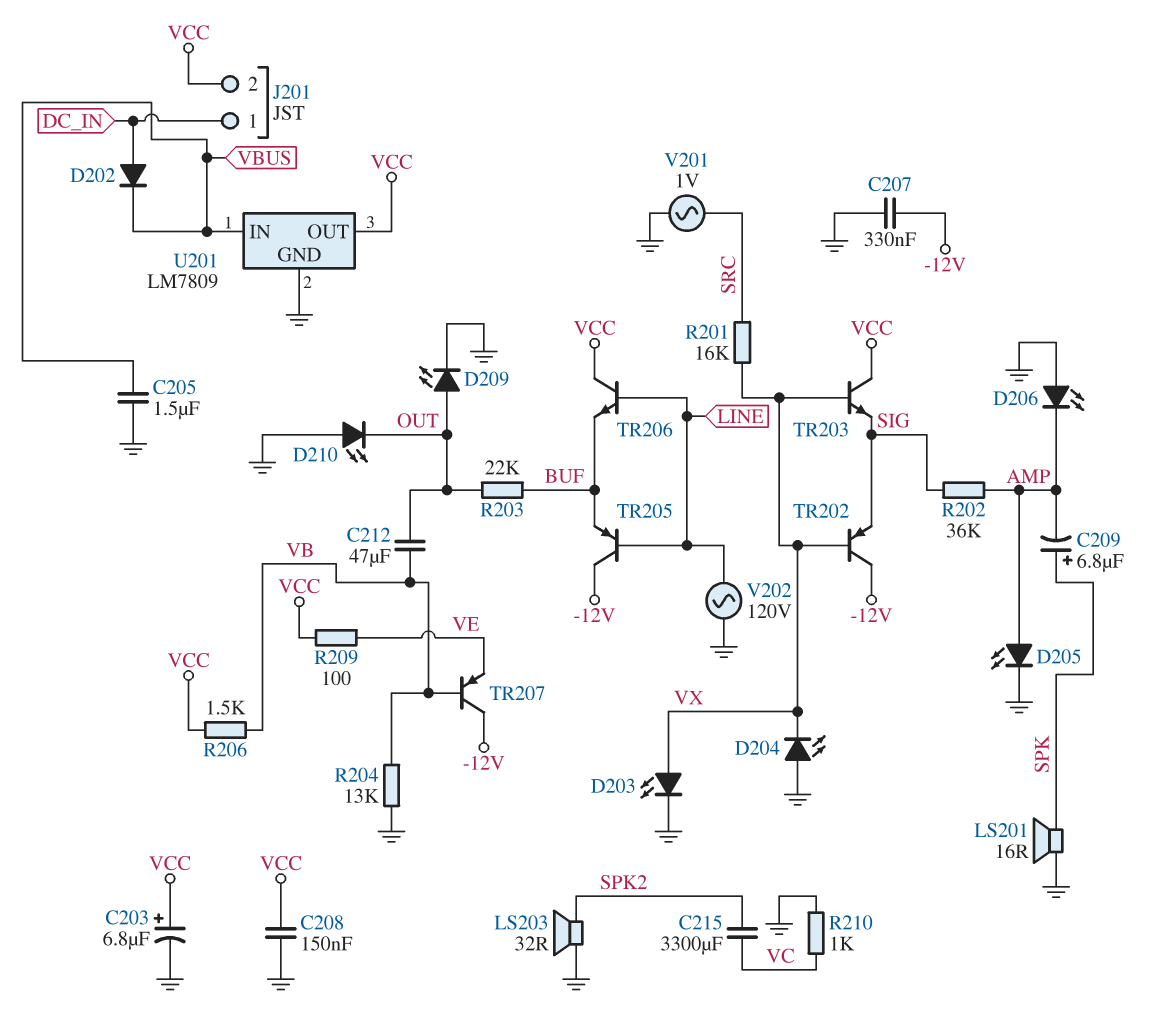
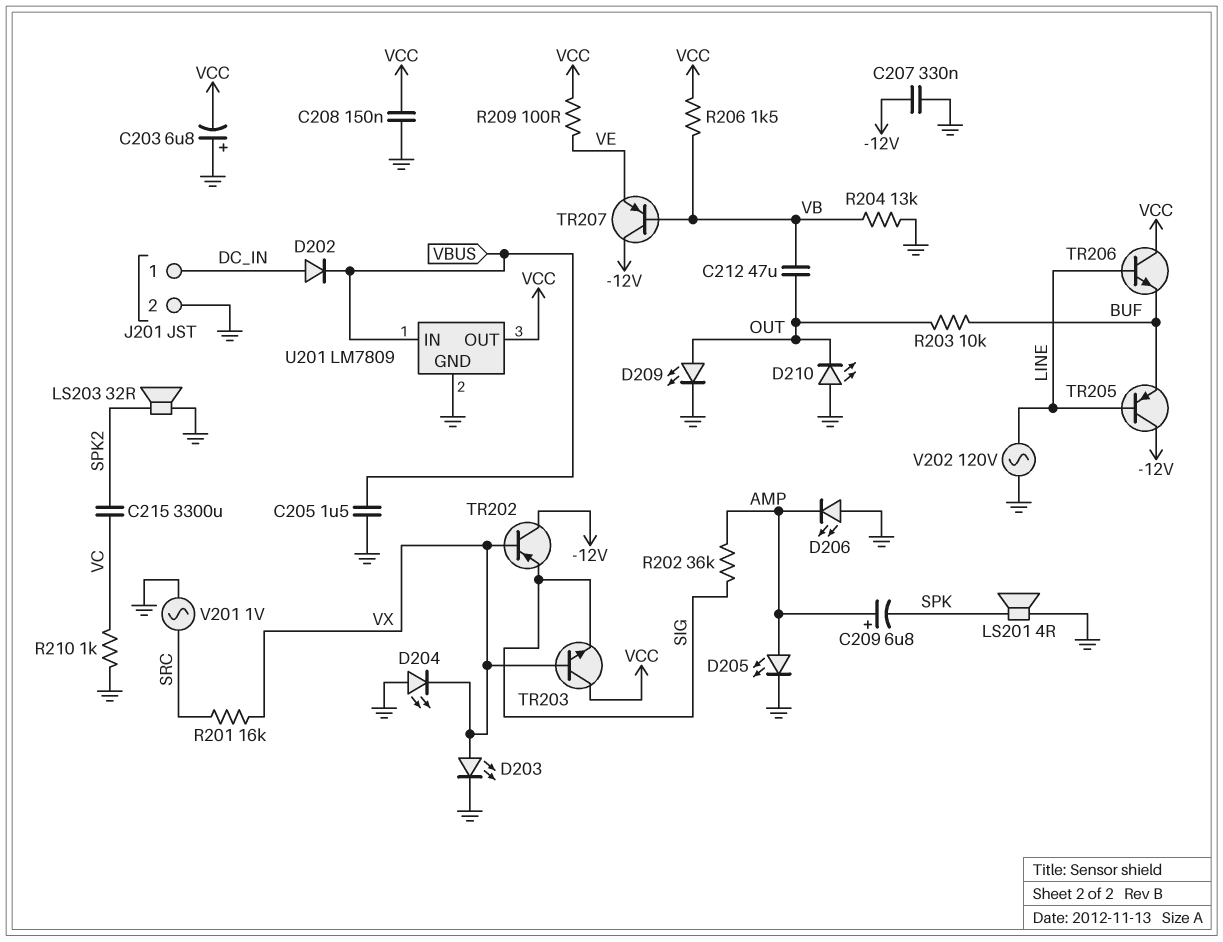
C203: 6.8uF (plus VCC, minus GND) -> 6.8uF (plus GND, minus VCC)
C209: 6.8uF (plus SPK, minus AMP) -> 6.8uF (plus AMP, minus SPK)
J201 pin 2: VCC -> GND
LS201: speaker 16R (GND, SPK) -> speaker 4R (GND, SPK)
R203: 22k (BUF, OUT) -> 10k (BUF, OUT)

